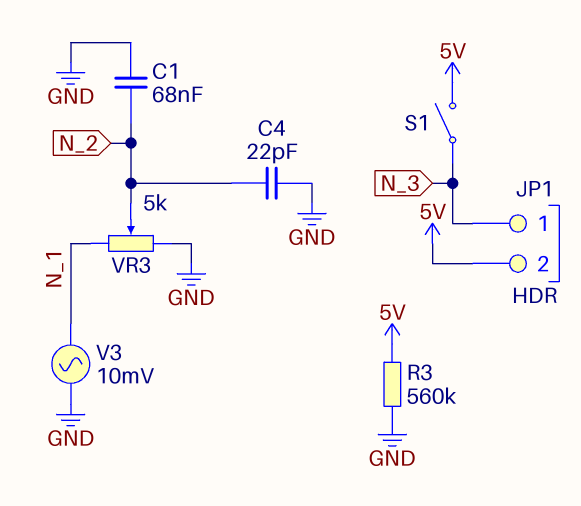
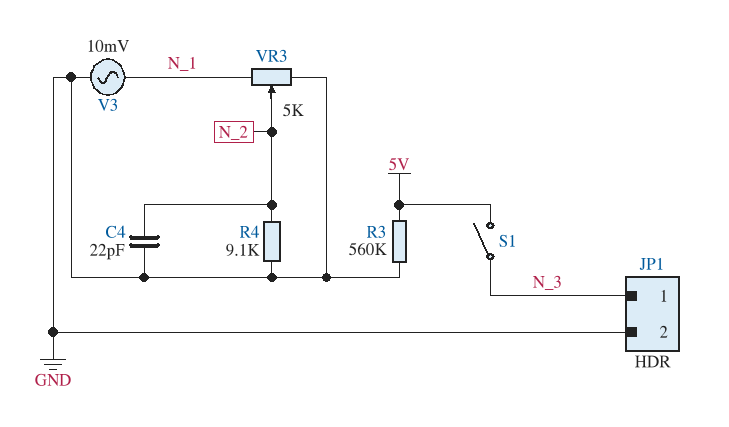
C1: 68nF (GND, N_2) -> none
JP1 pin 2: 5V -> GND
R4: none -> 9.1k (GND, N_2)

